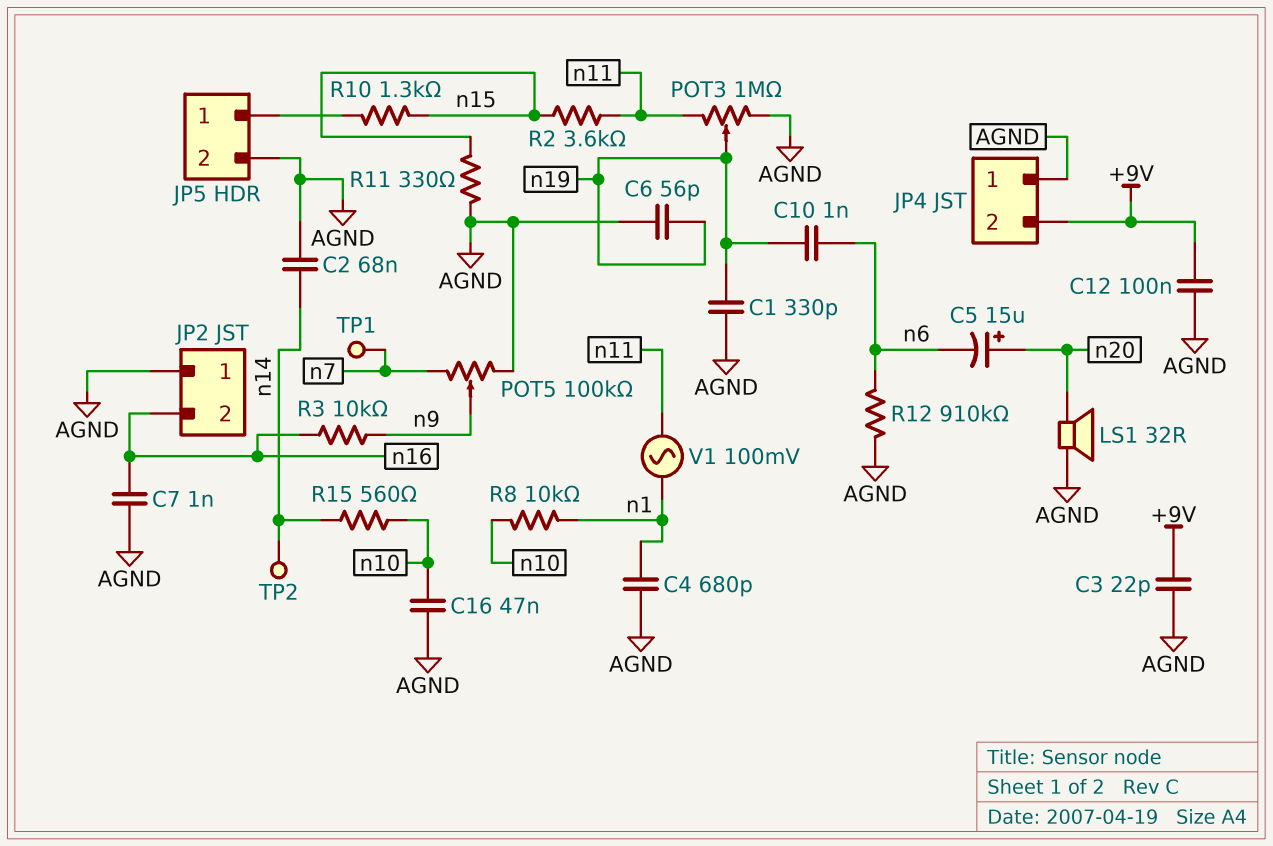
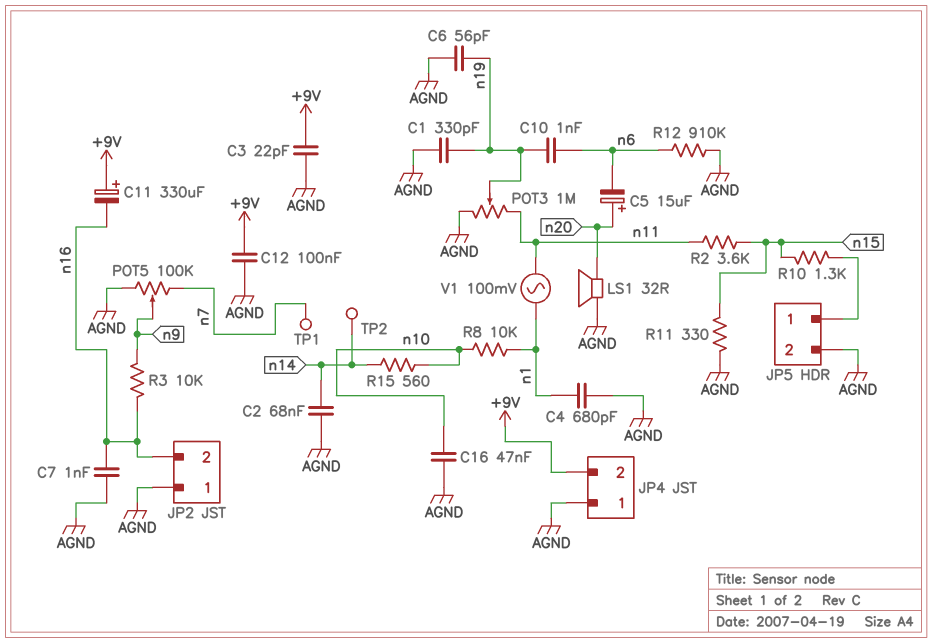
C11: none -> 330uF (plus +9V, minus n16)

